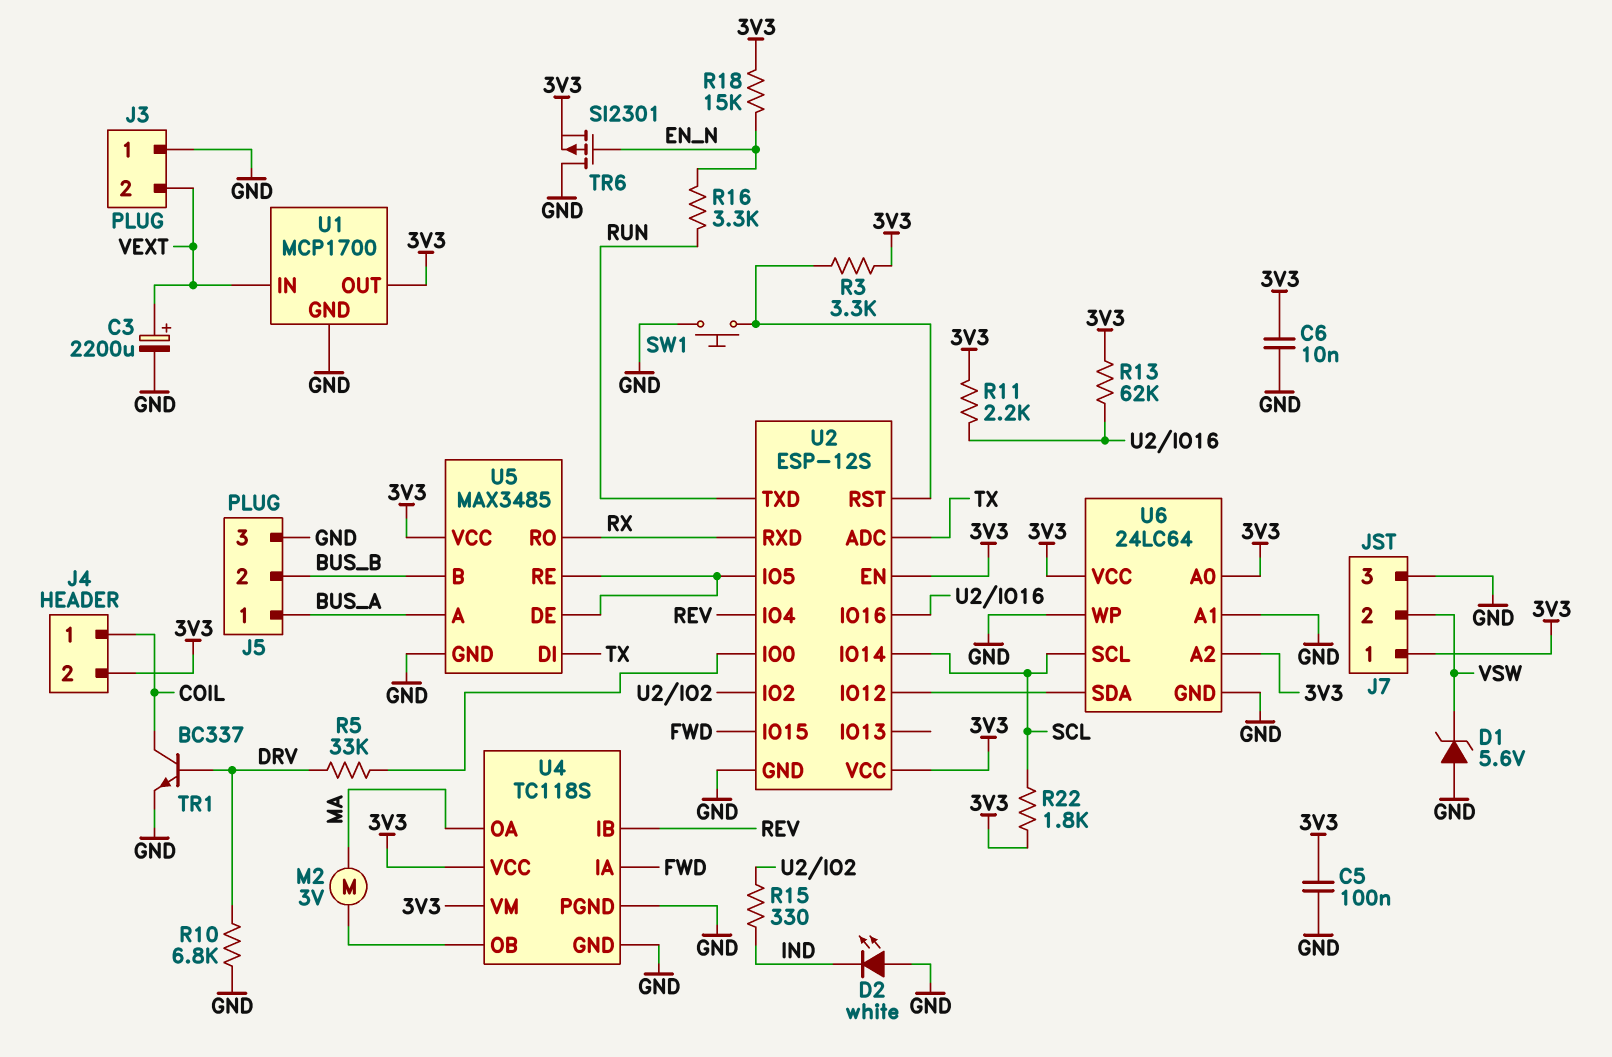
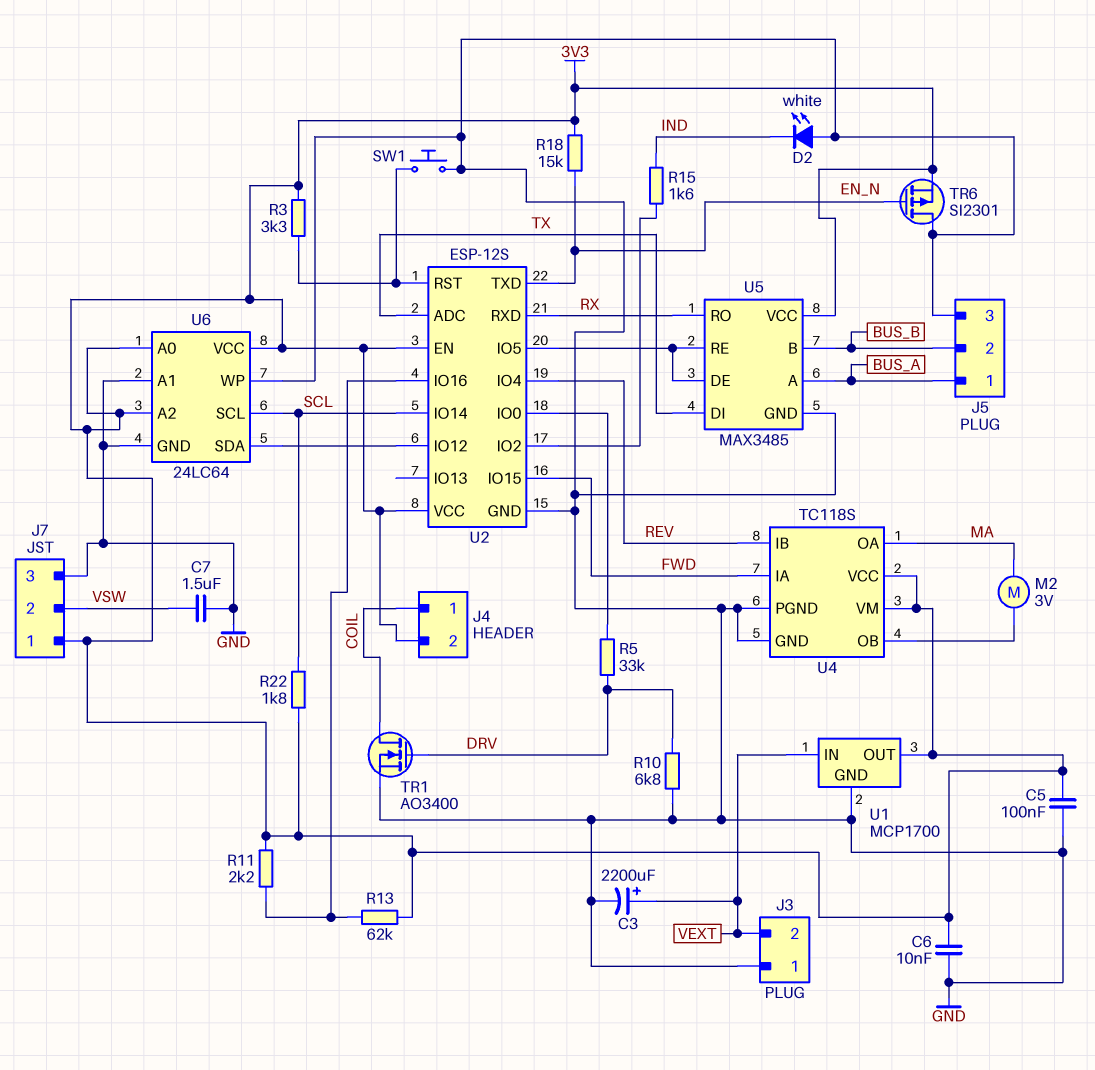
C7: none -> 1.5uF (GND, VSW)
D1: zener 5.6V (A GND, K VSW) -> none
R15: 330 (IND, U2/IO2) -> 1.6k (IND, U2/IO2)
R16: 3.3k (EN_N, RUN) -> none
TR1: NPN BC337 (B DRV, C COIL, E GND) -> NMOS AO3400 (G DRV, D COIL, S GND)
U2 pin TXD: RUN -> EN_N

